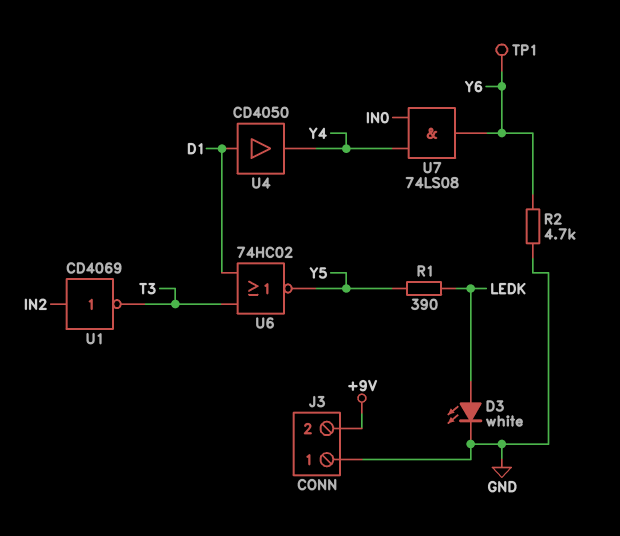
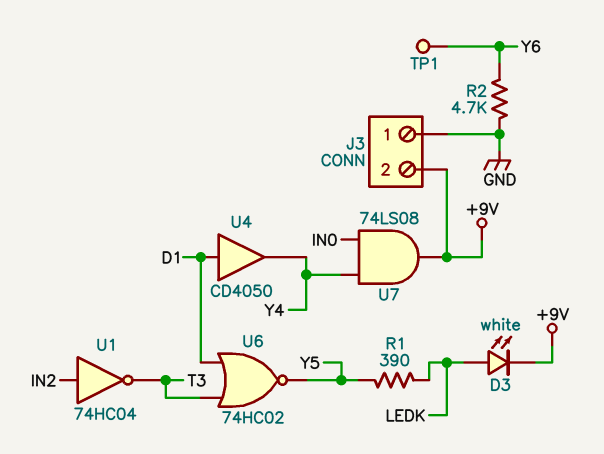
D3: LED white (A LEDK, K GND) -> LED white (A LEDK, K +9V)
U1: NOT CD4069 (in IN2, out T3) -> NOT 74HC04 (in IN2, out T3)
U7: AND 74LS08 (in IN0, in Y4, out Y6) -> AND 74LS08 (in IN0, in Y4, out +9V)

